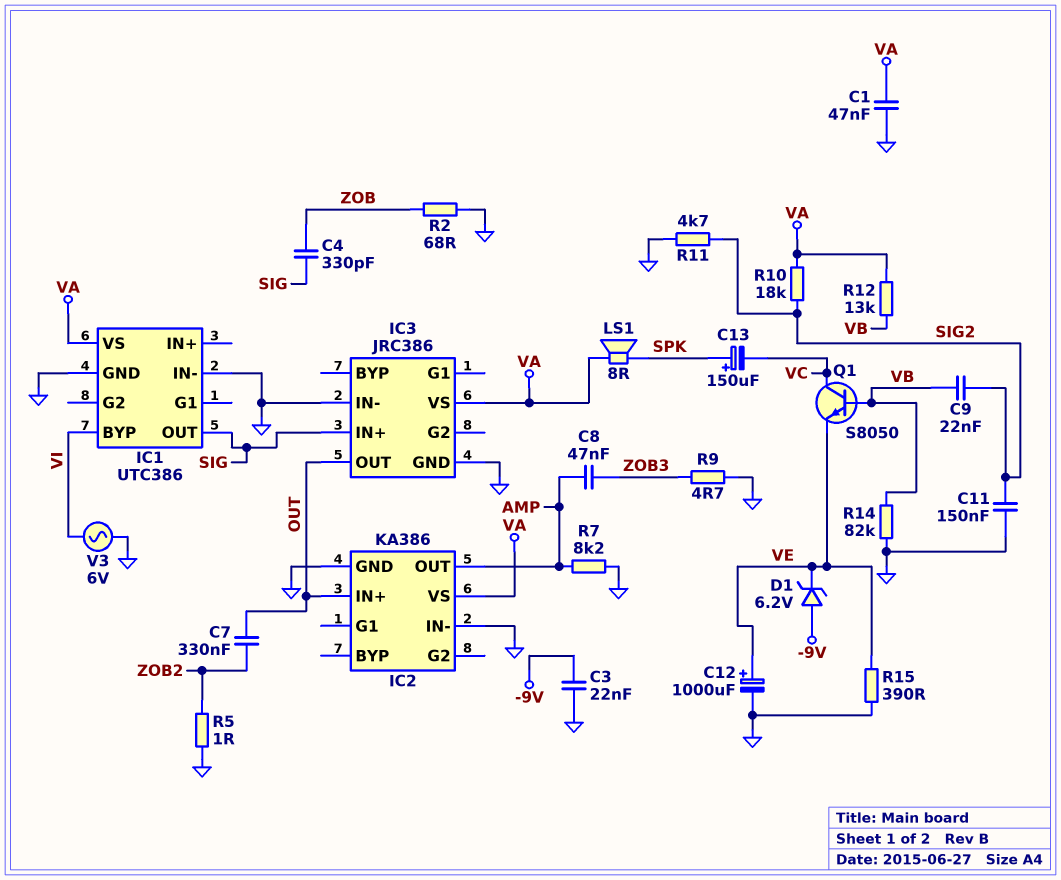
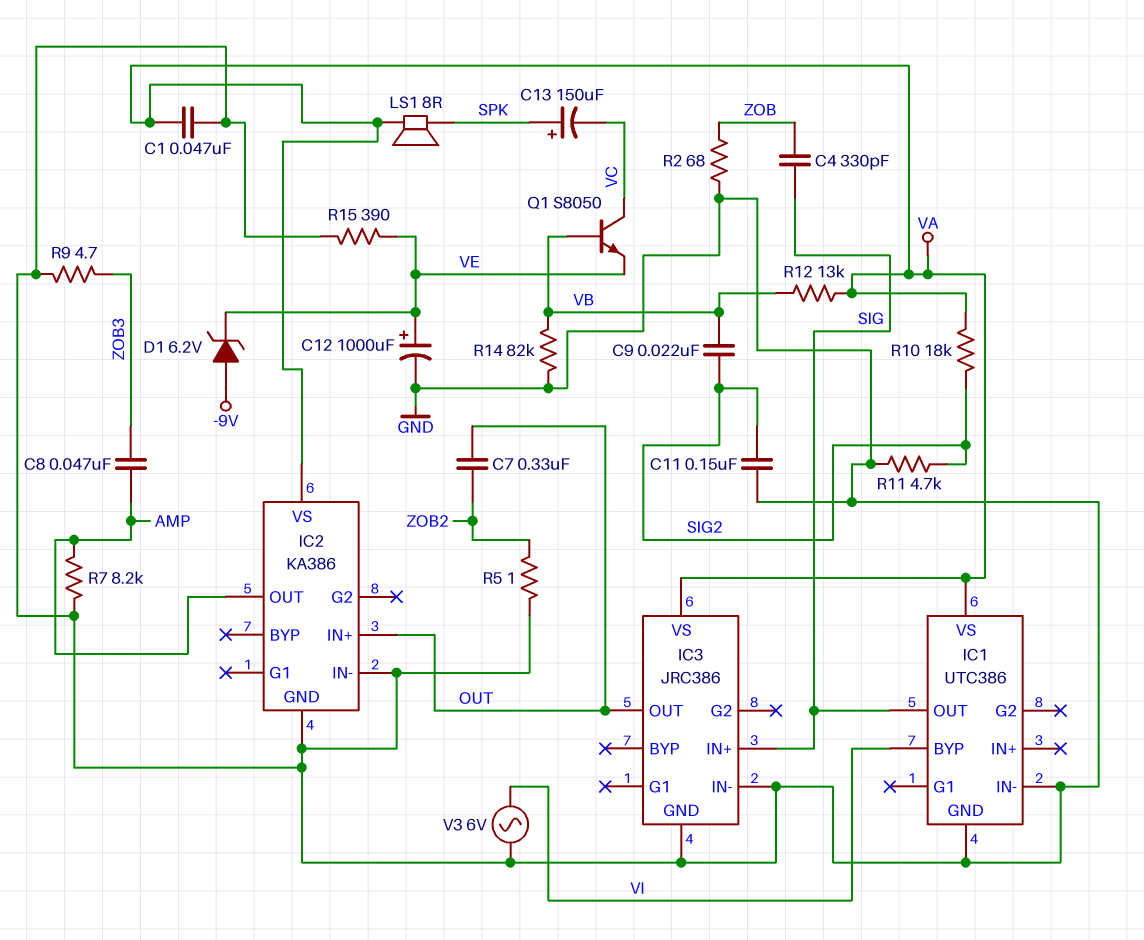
C3: 22nF (-9V, GND) -> none

